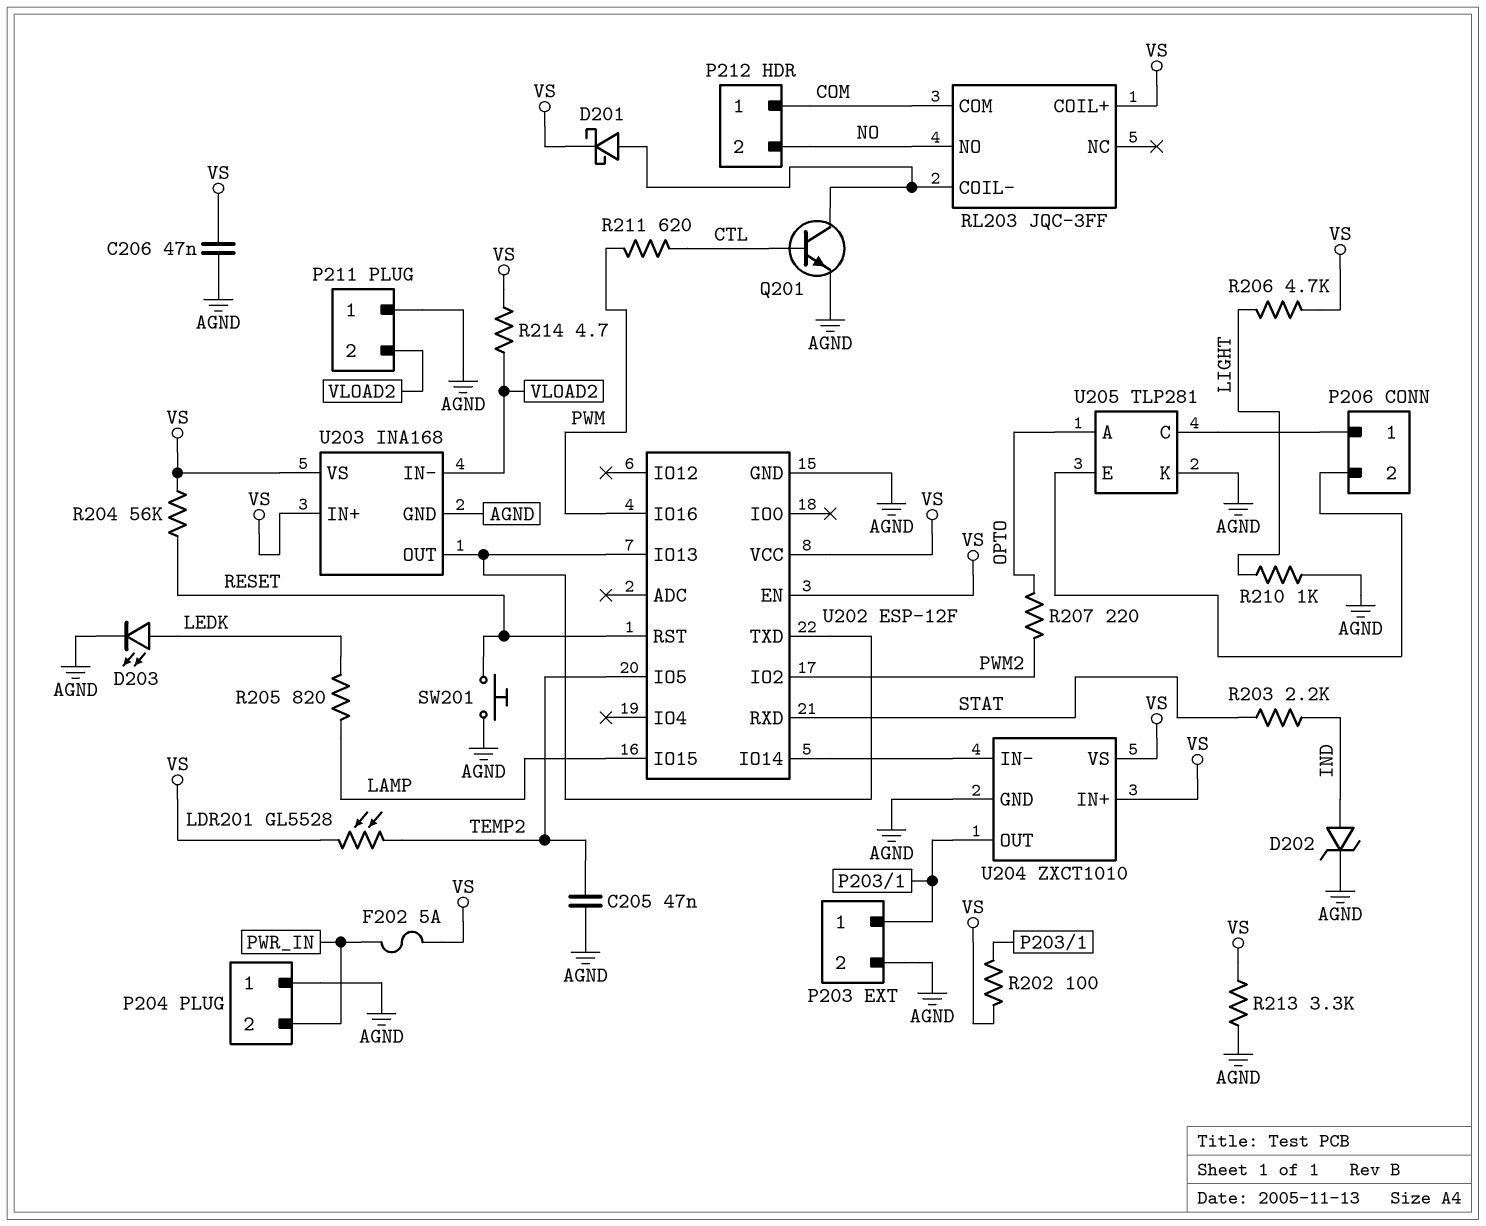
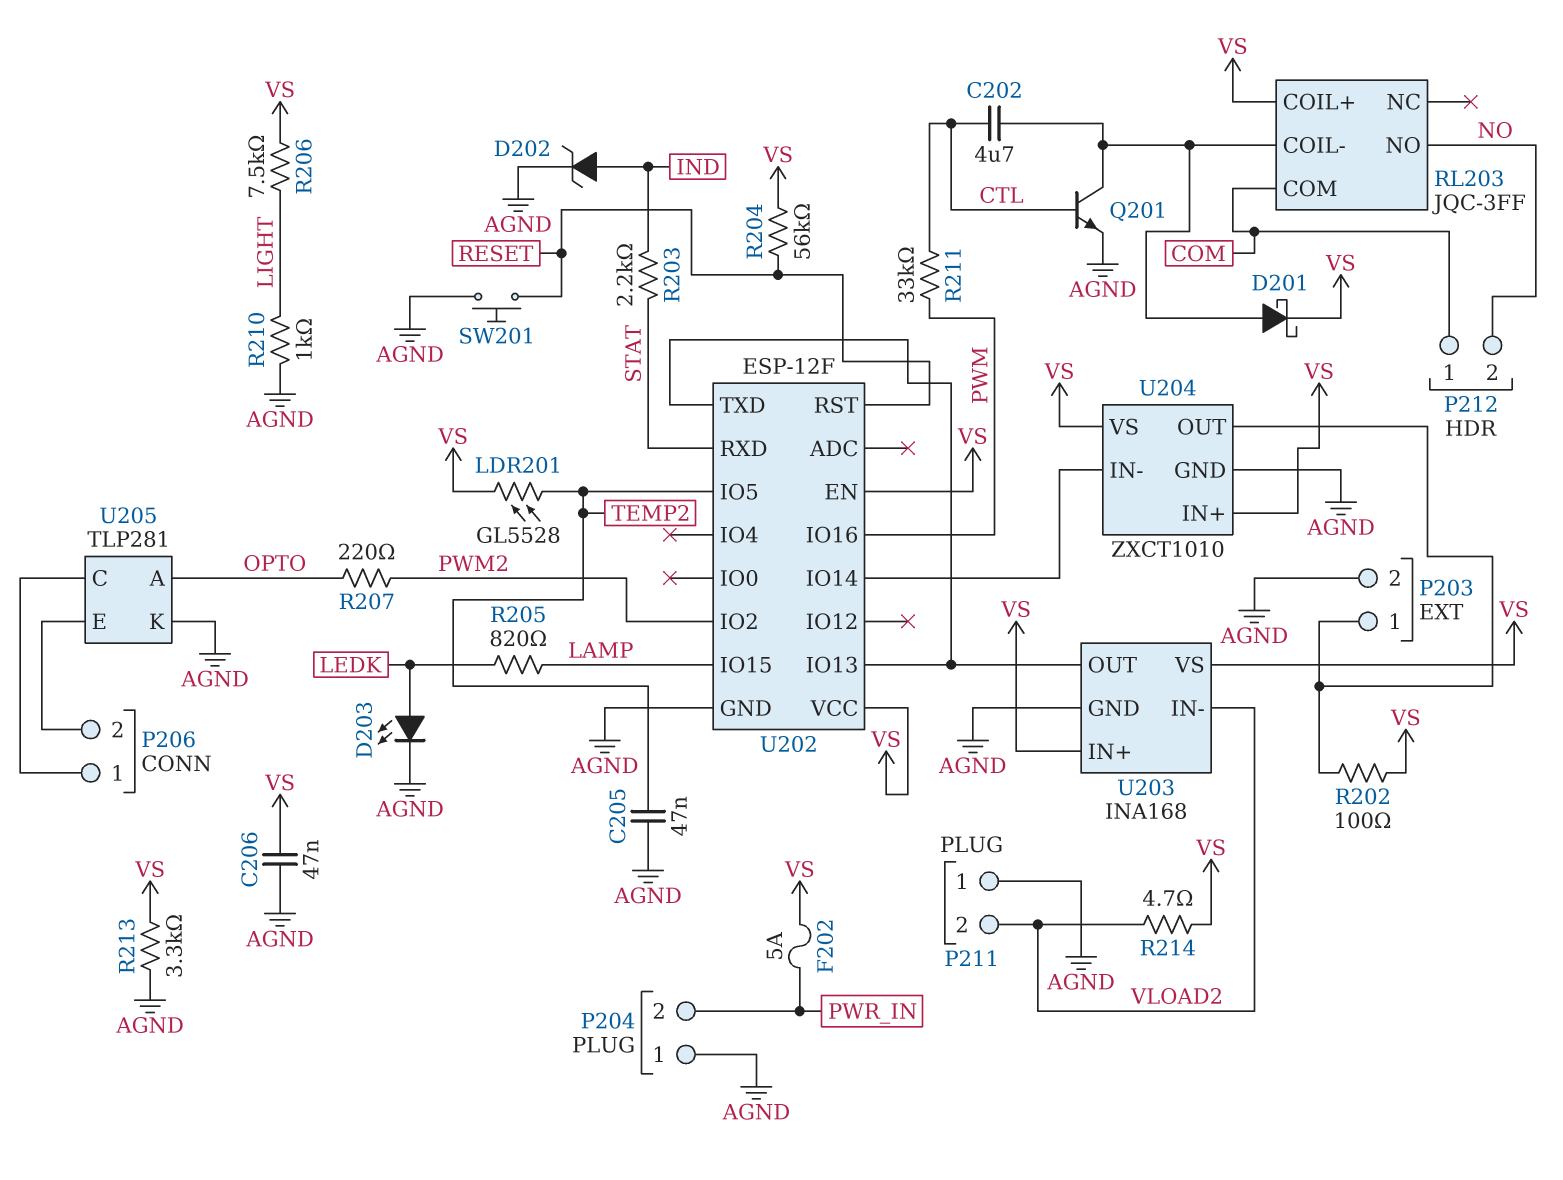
C202: none -> 4.7uF (CTL, RL203/COIL-)
R206: 4.7k (LIGHT, VS) -> 7.5k (LIGHT, VS)
R211: 620 (CTL, PWM) -> 33k (CTL, PWM)

